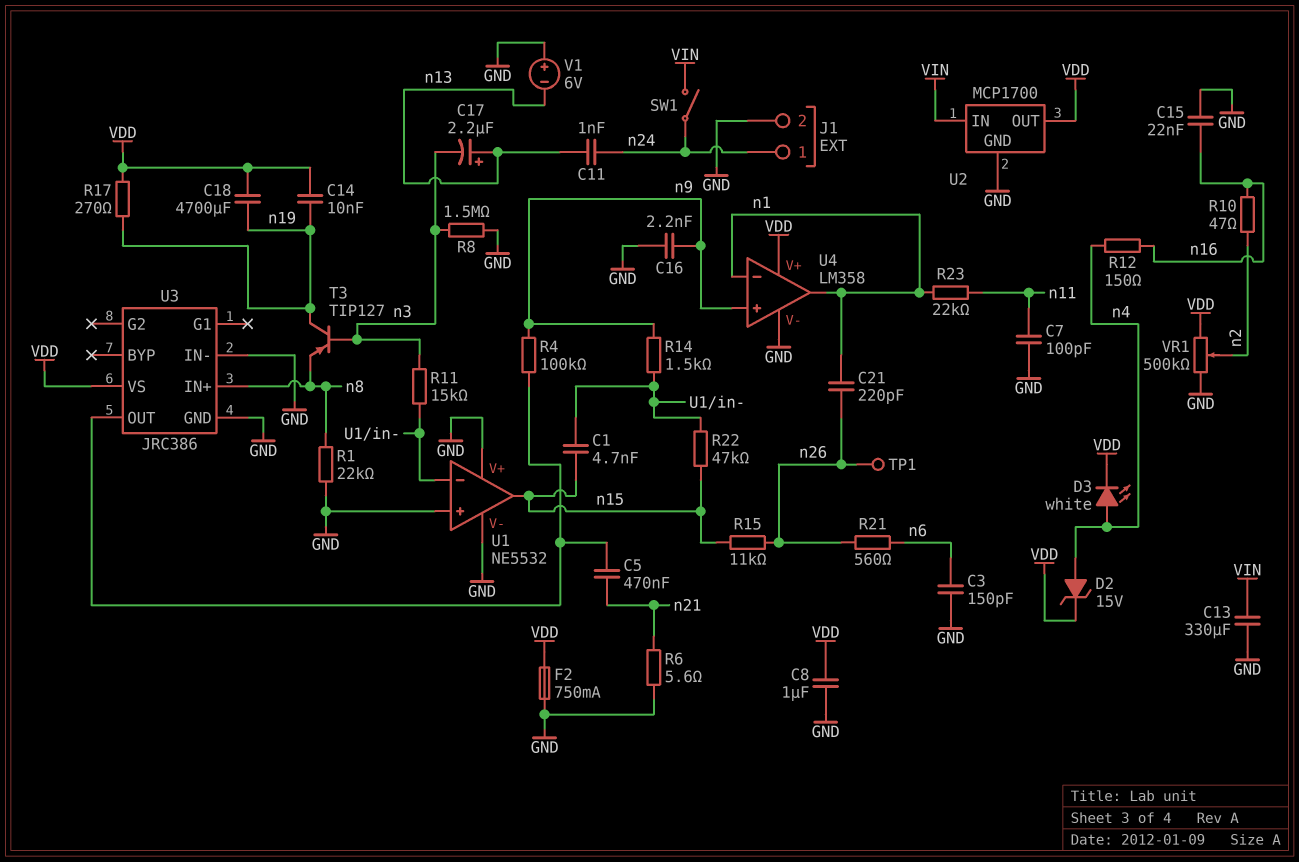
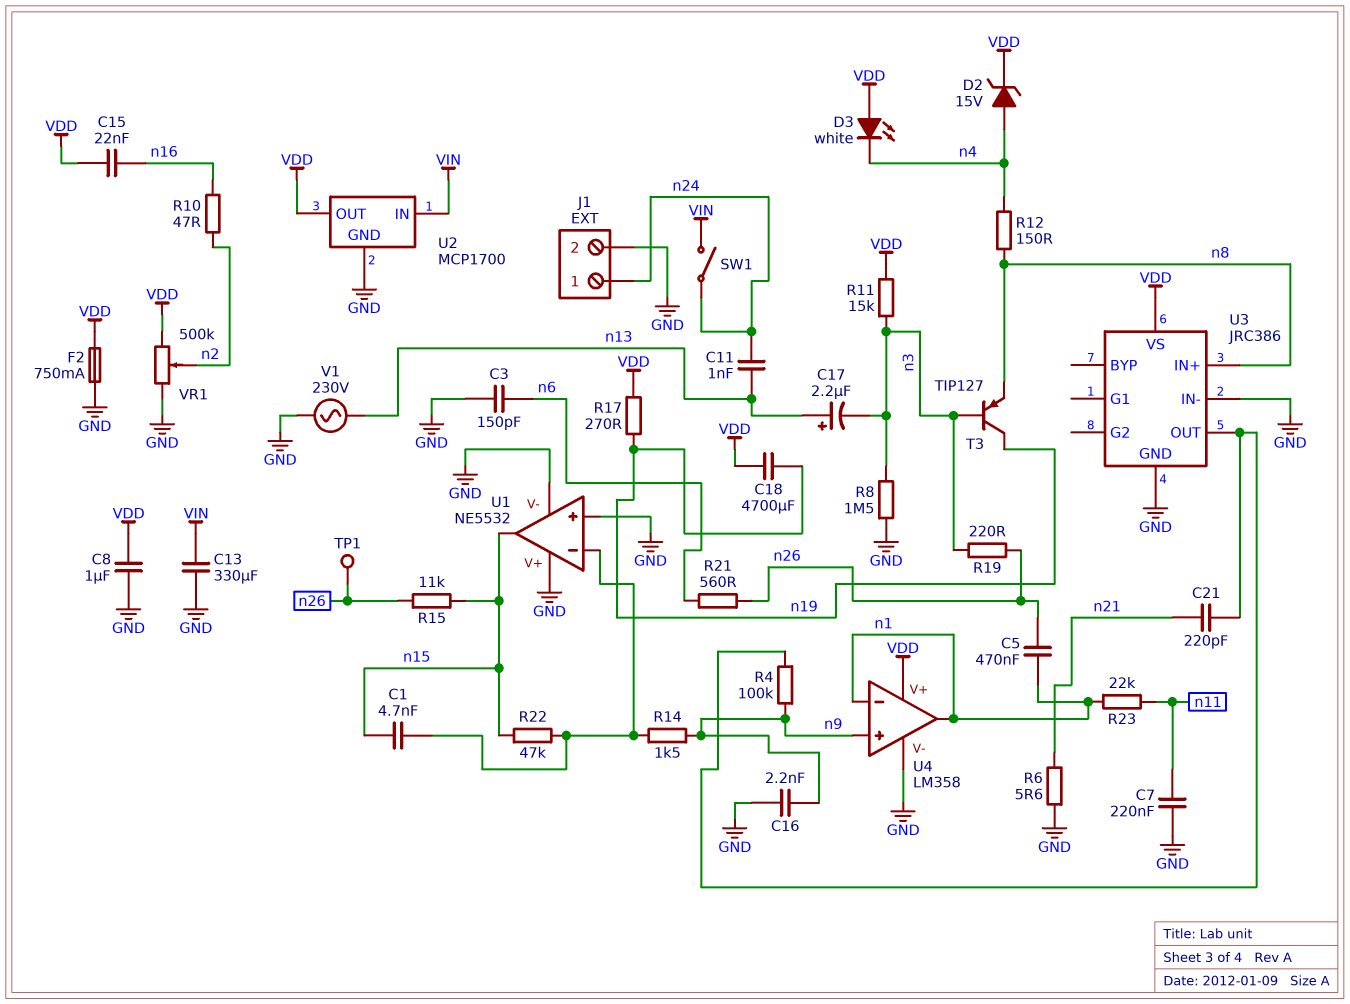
C5: 470nF (U3/OUT, n21) -> 470nF (n1, n26)
C7: 100pF (GND, n11) -> 220nF (GND, n11)
C14: 10nF (VDD, n19) -> none
C15: 22nF (GND, n16) -> 22nF (VDD, n16)
C21: 220pF (n1, n26) -> 220pF (U3/OUT, n21)
D3: LED white (A n4, K VDD) -> LED white (A VDD, K n4)
R1: 22k (GND, n8) -> none
R11: 15k (U1/in-, n3) -> 15k (VDD, n3)
R12: 150 (n4, n16) -> 150 (n4, n8)
R19: none -> 220 (n3, n26)
V1: 6V (plus GND, minus n13) -> AC 230V (GND, n13)

